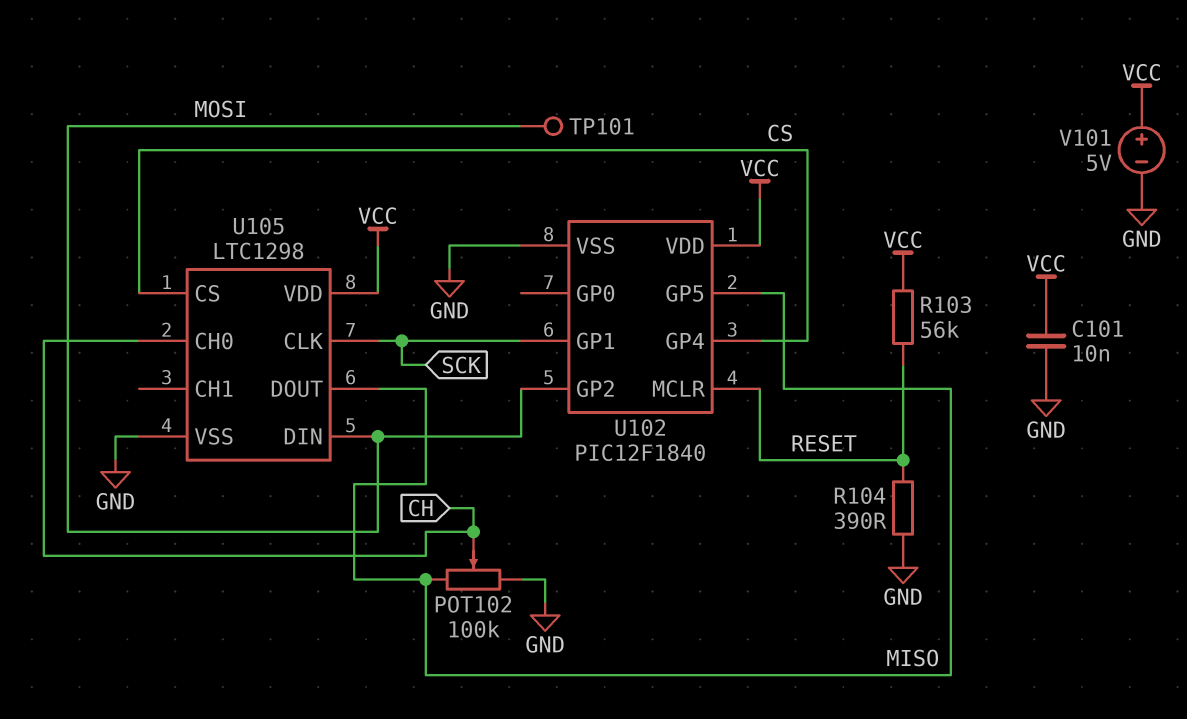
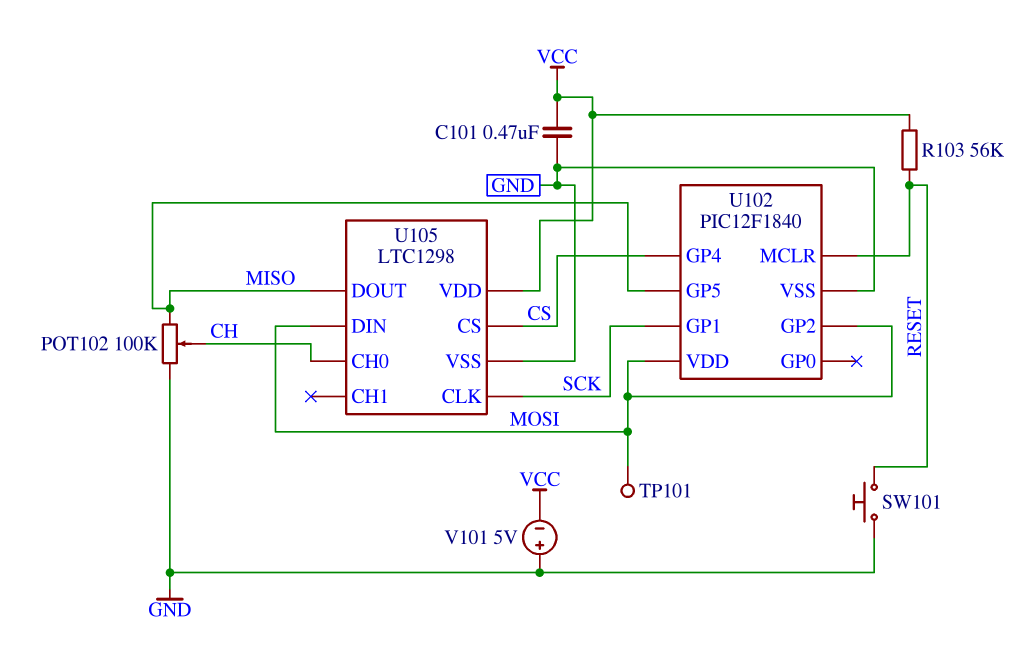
C101: 10nF (GND, VCC) -> 470nF (GND, VCC)
R104: 390 (GND, RESET) -> none
SW101: none -> button (GND, RESET)
U102 pin VDD: VCC -> MOSI
V101: 5V (plus VCC, minus GND) -> 5V (plus GND, minus VCC)

